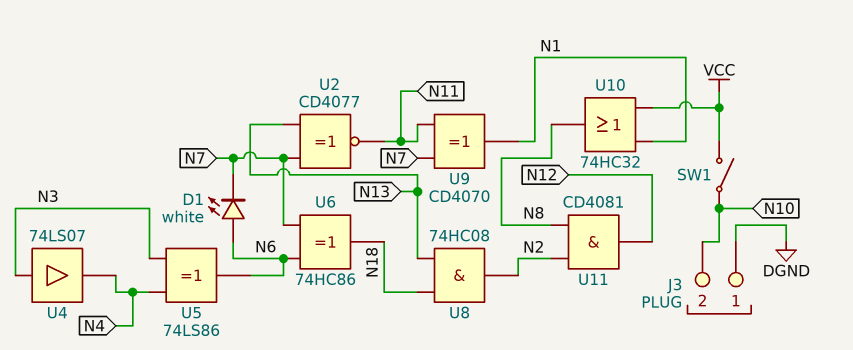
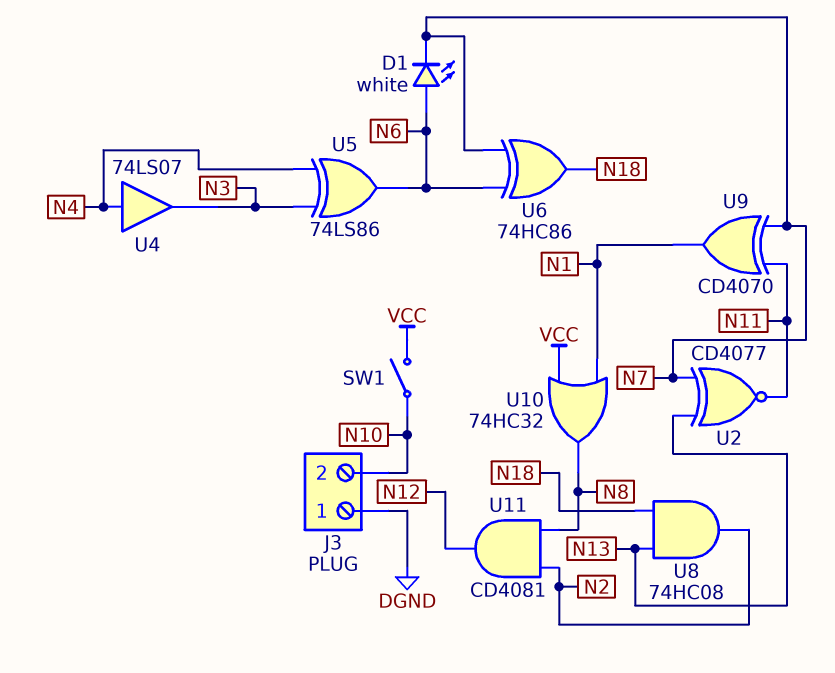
U4: buffer 74LS07 (in N3, out N4) -> buffer 74LS07 (in N4, out N3)

